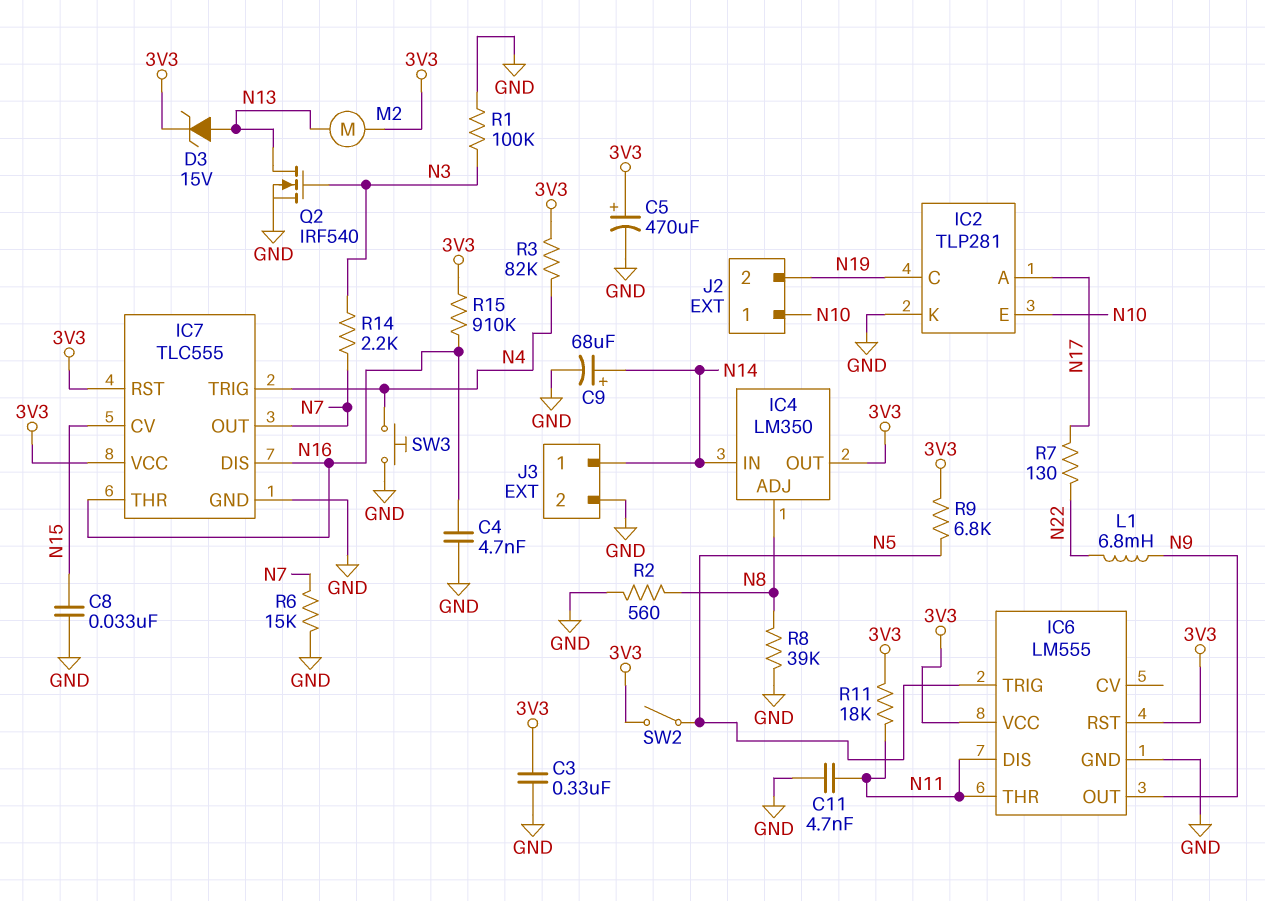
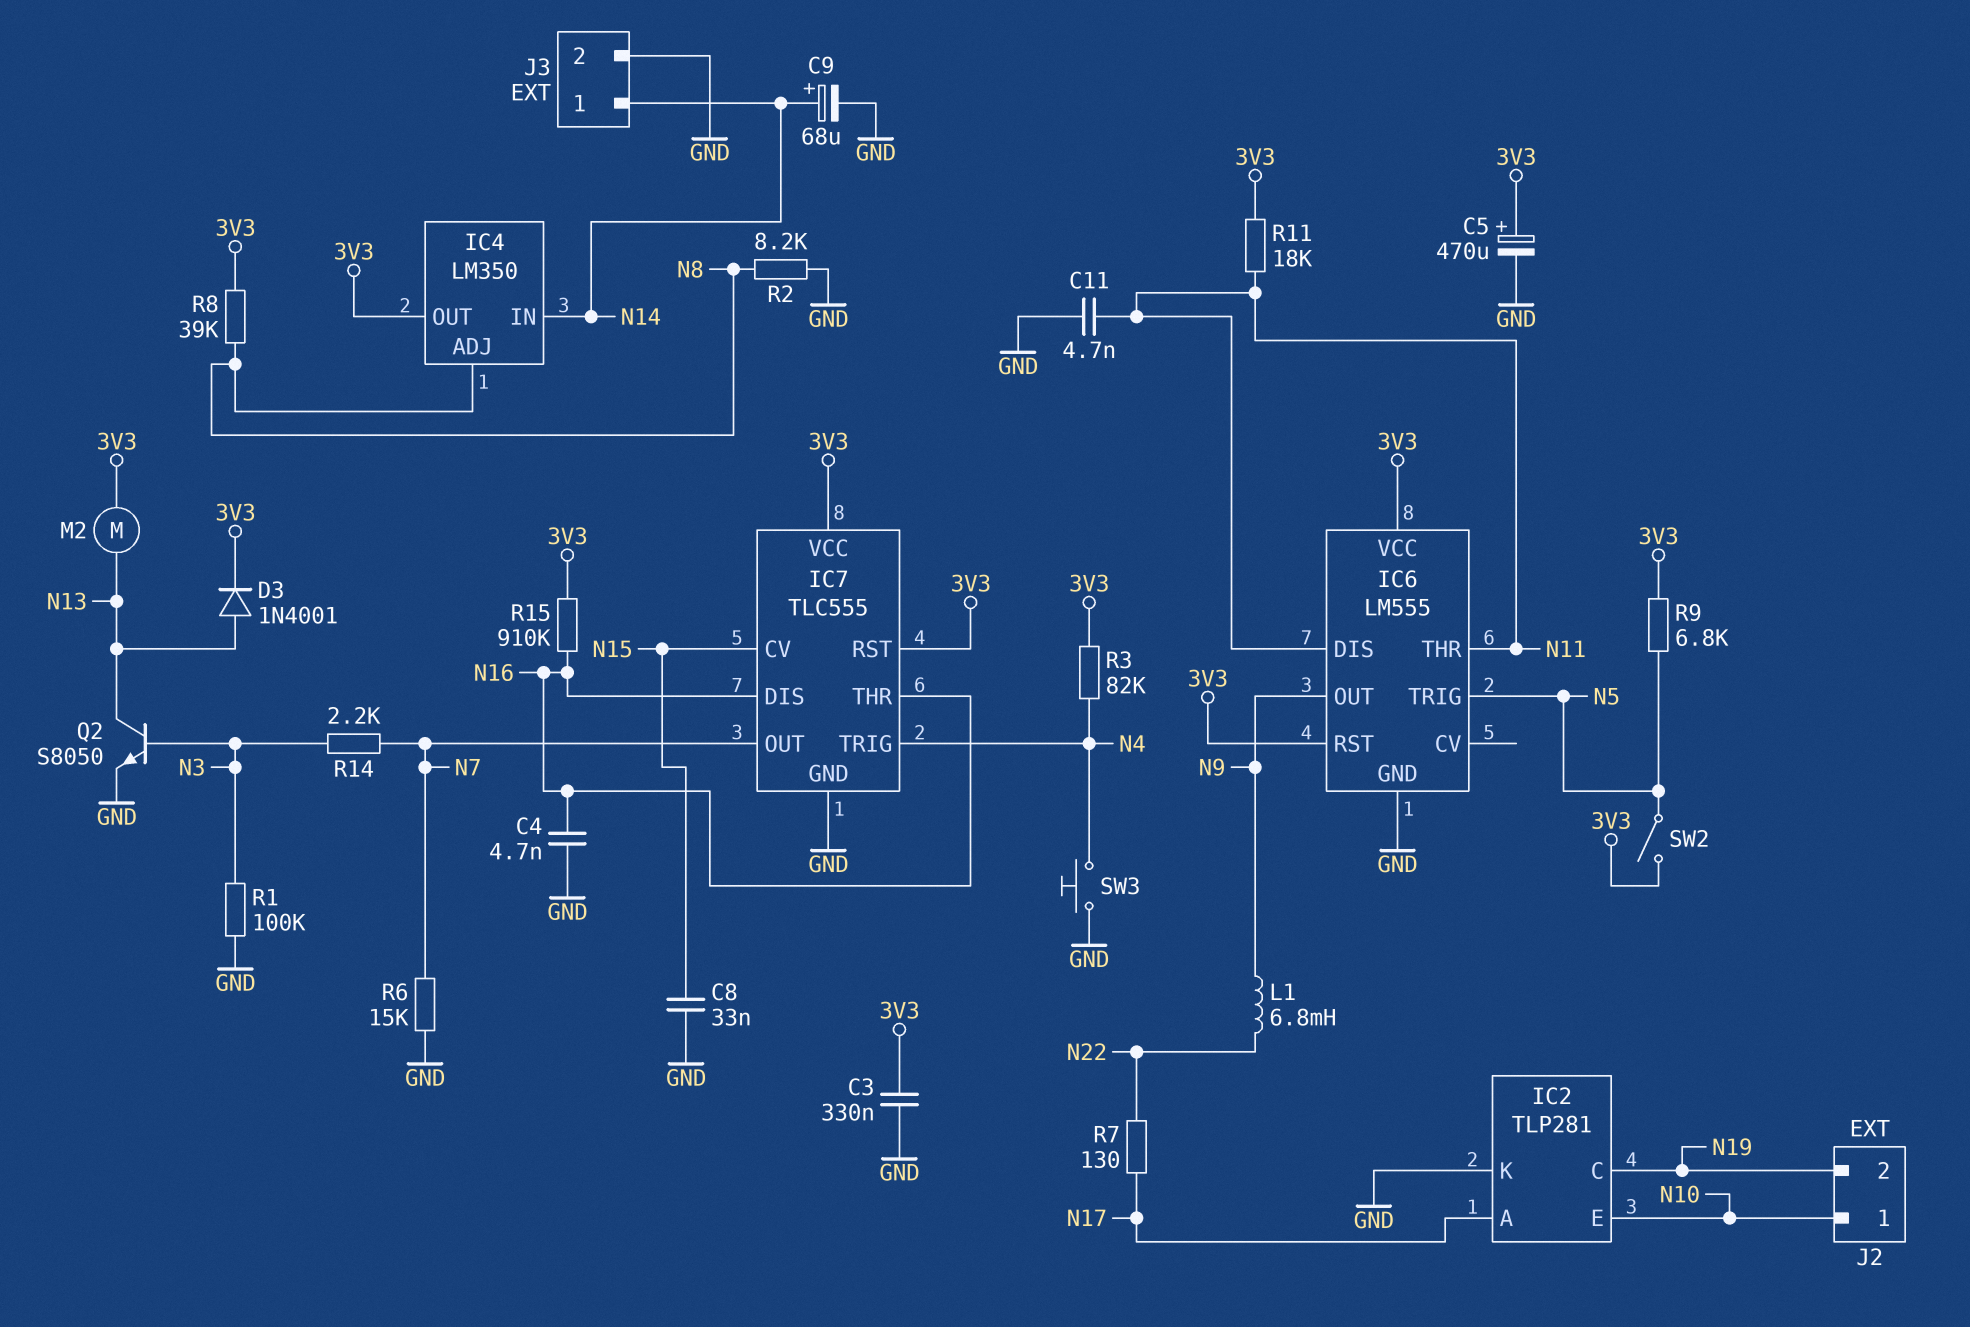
D3: zener 15V (A N13, K 3V3) -> diode 1N4001 (A N13, K 3V3)
Q2: NMOS IRF540 (G N3, D N13, S GND) -> NPN S8050 (B N3, C N13, E GND)
R2: 560 (GND, N8) -> 8.2k (GND, N8)
R8: 39k (GND, N8) -> 39k (3V3, N8)

